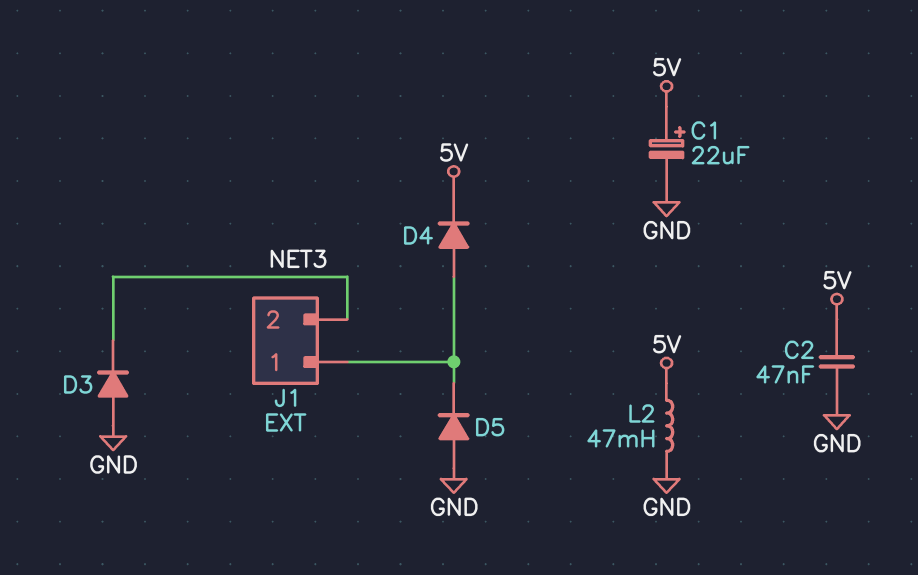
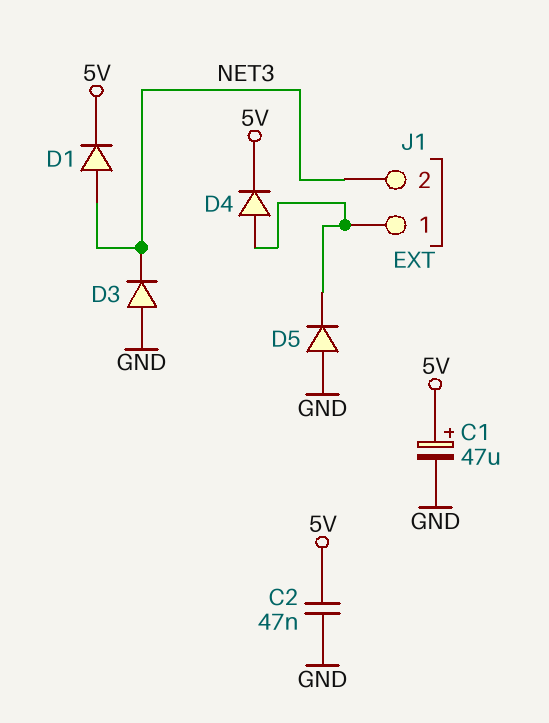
C1: 22uF (plus 5V, minus GND) -> 47uF (plus 5V, minus GND)
D1: none -> diode (A NET3, K 5V)
L2: 47mH (5V, GND) -> none

